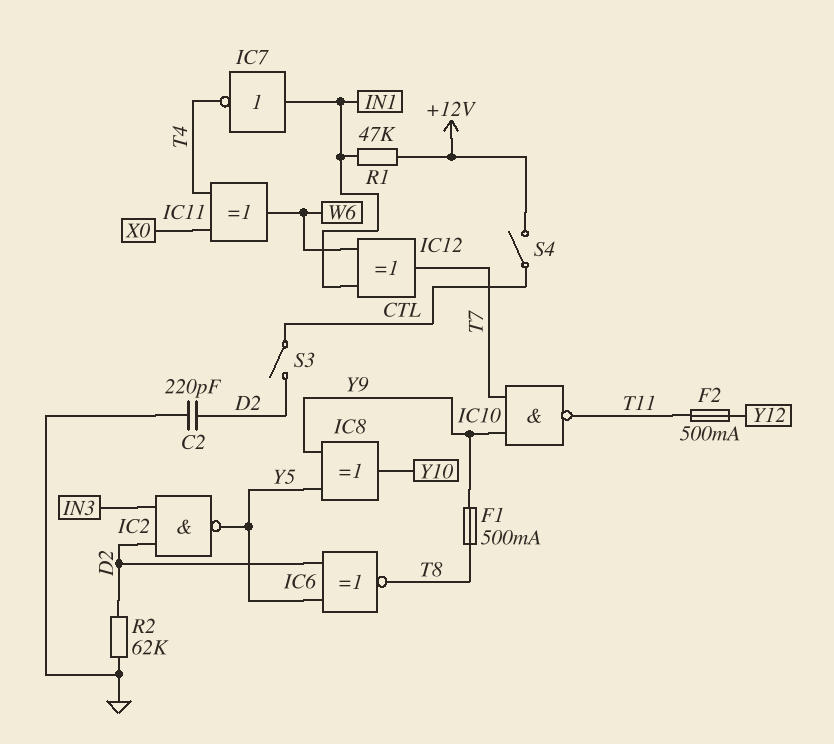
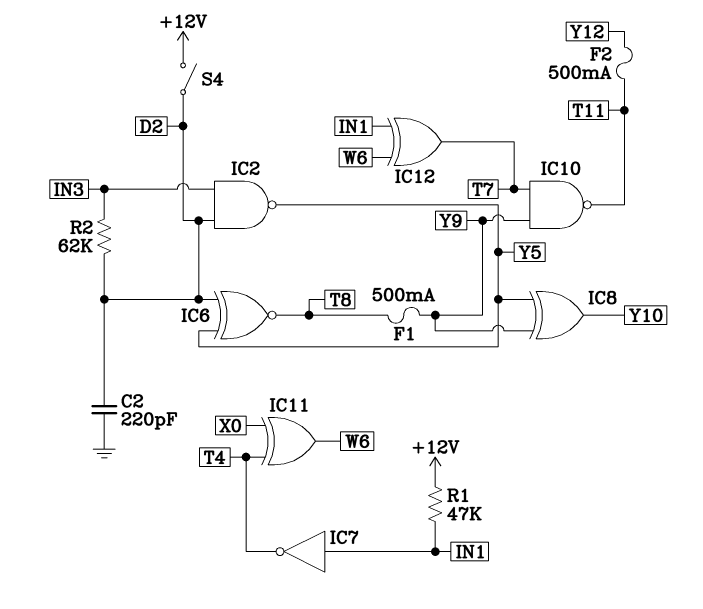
R2: 62k (D2, GND) -> 62k (D2, IN3)
S3: switch (CTL, D2) -> none
S4: switch (+12V, CTL) -> switch (+12V, D2)

